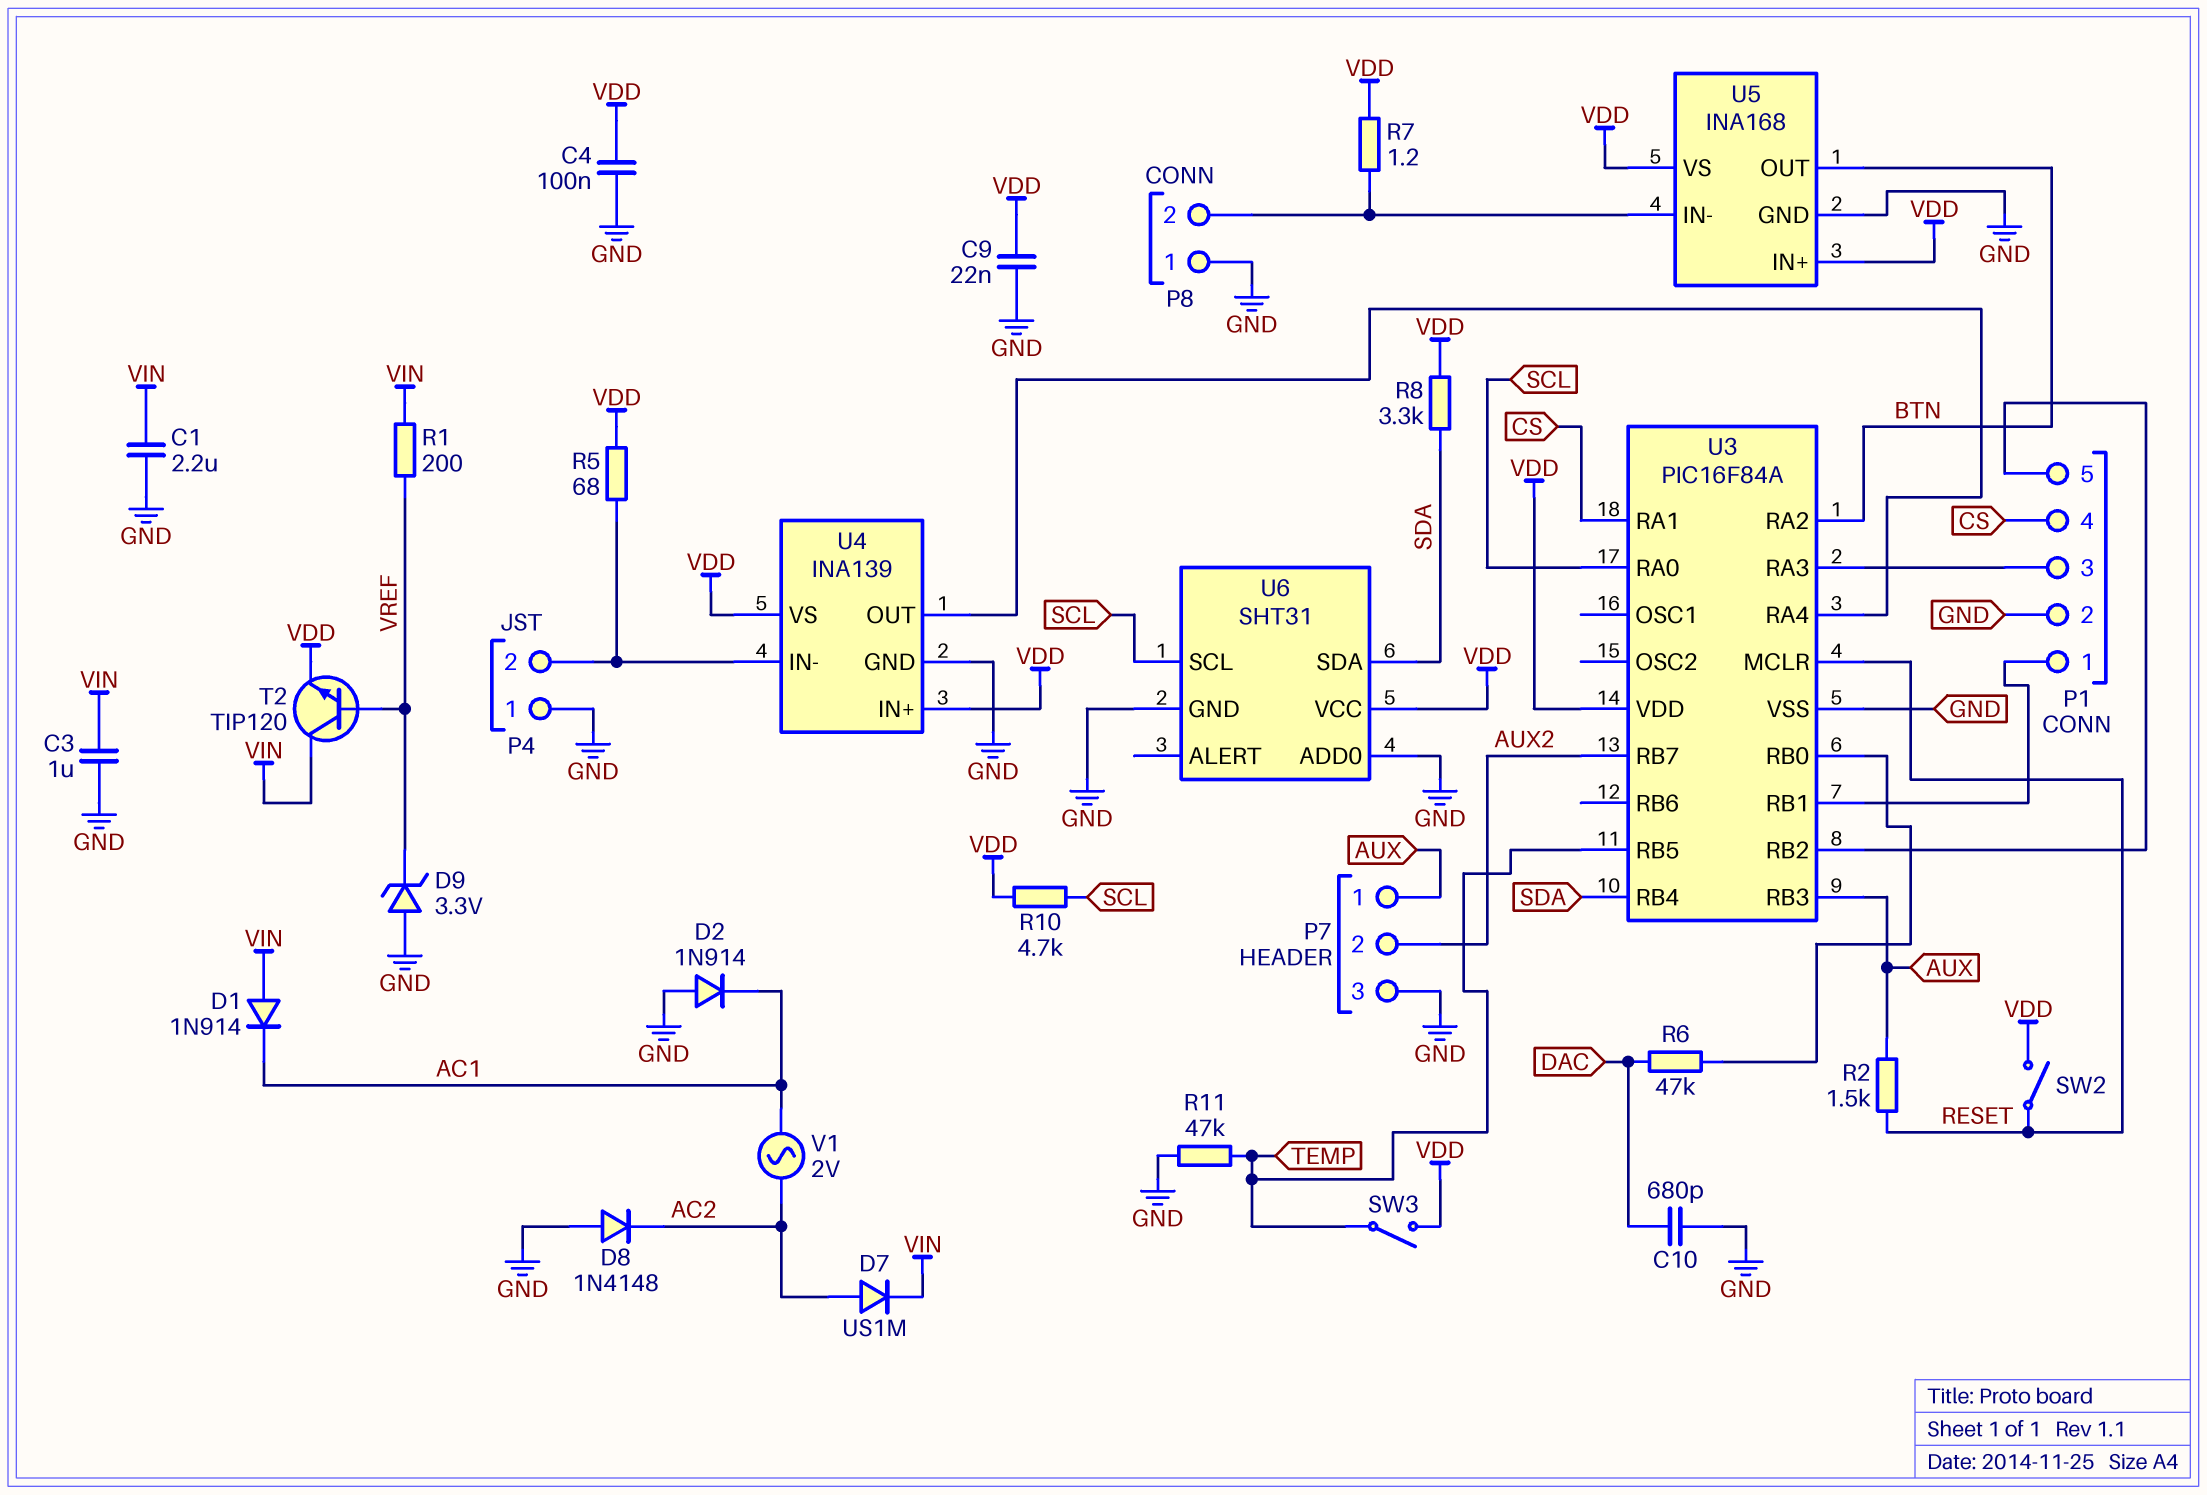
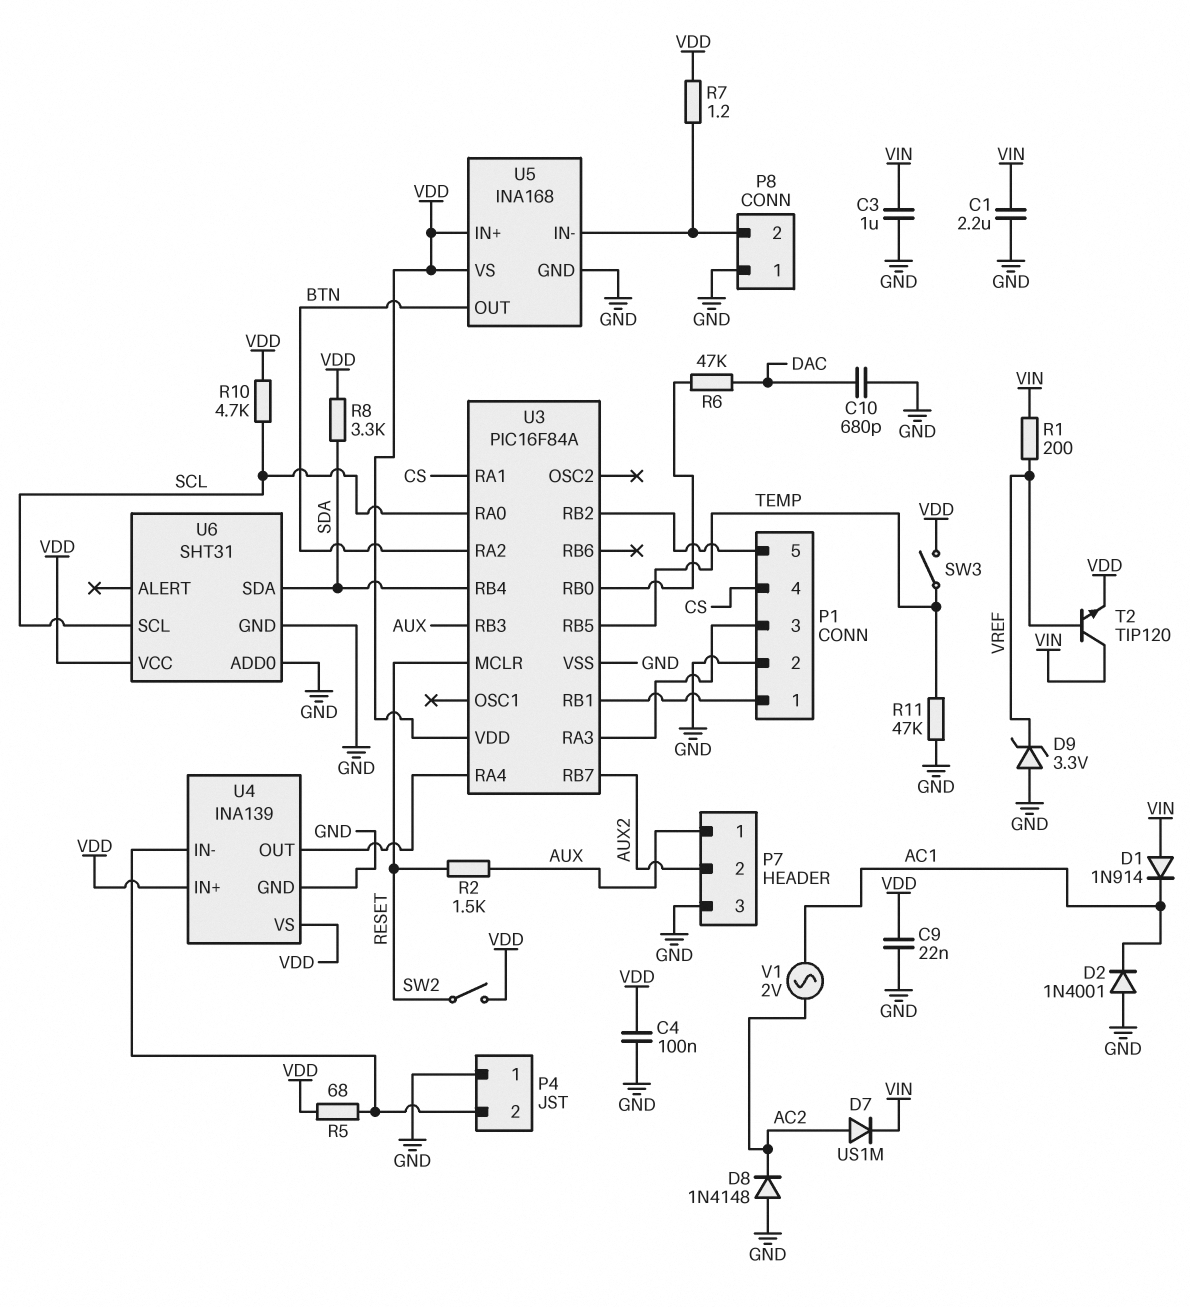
D2: diode 1N914 (A GND, K AC1) -> diode 1N4001 (A GND, K AC1)

